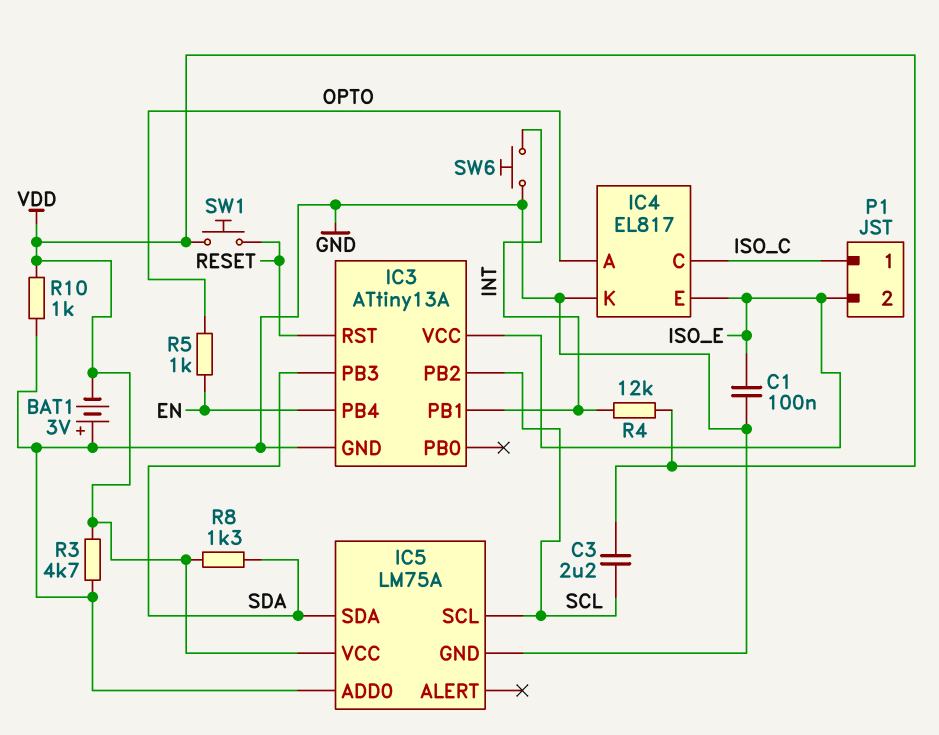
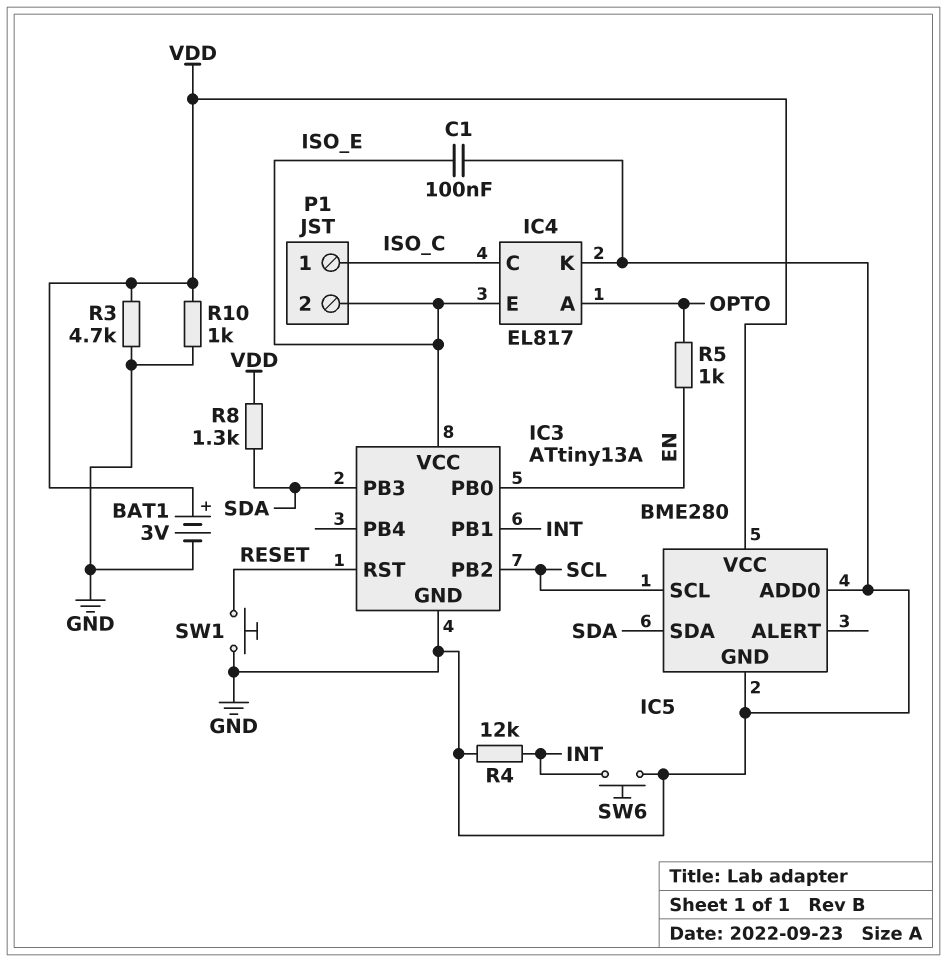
BAT1: 3V (plus GND, minus VDD) -> 3V (plus VDD, minus GND)
C3: 2.2uF (SCL, VDD) -> none
IC3 pin PB0: none -> EN
IC3 pin PB4: EN -> none
IC5: LM75A -> BME280
R4: 12k (INT, VDD) -> 12k (GND, INT)
SW1: button (RESET, VDD) -> button (GND, RESET)

